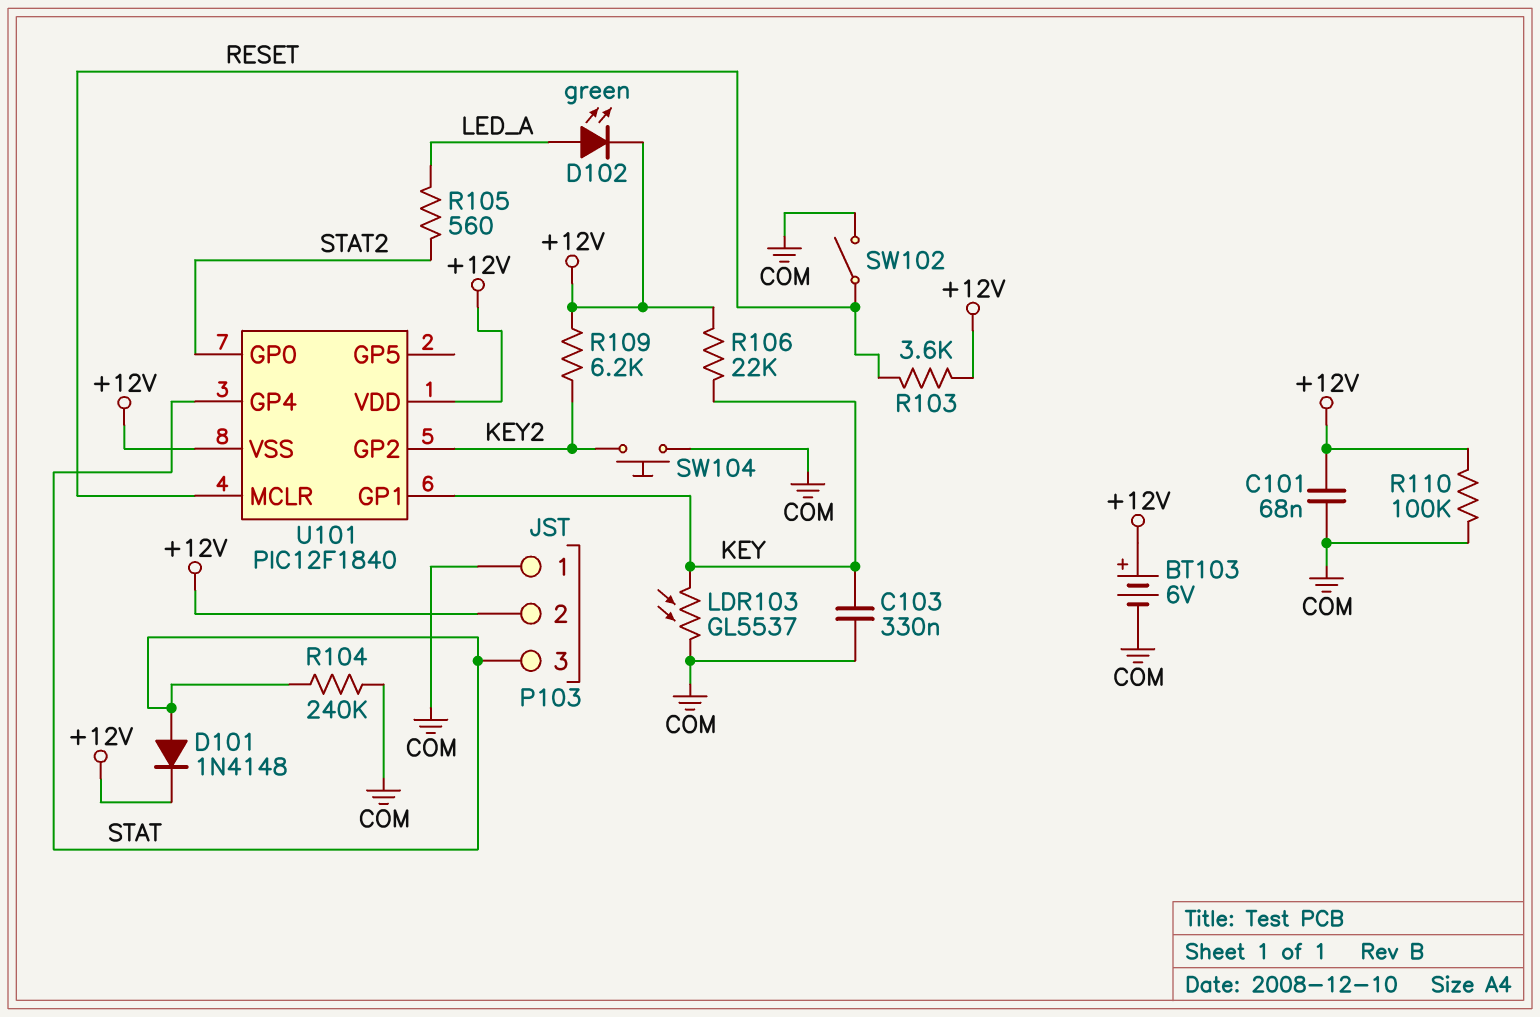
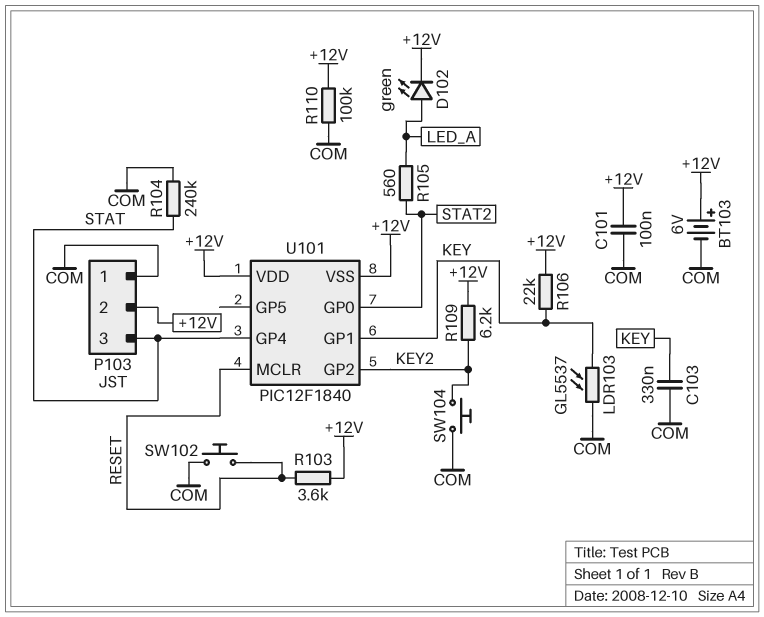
C101: 68nF (+12V, COM) -> 100nF (+12V, COM)
D101: diode 1N4148 (A STAT, K +12V) -> none
SW102: switch (COM, RESET) -> button (COM, RESET)

